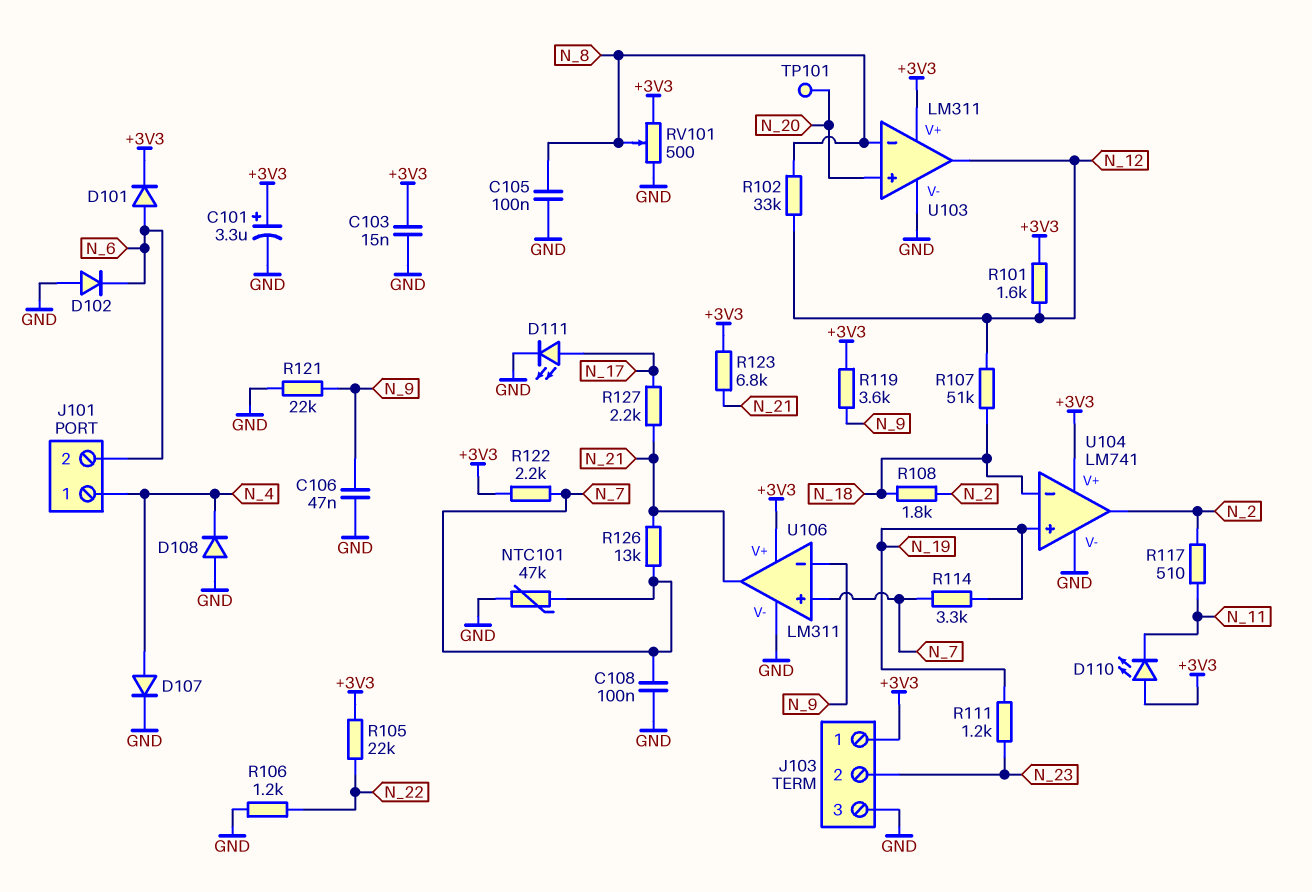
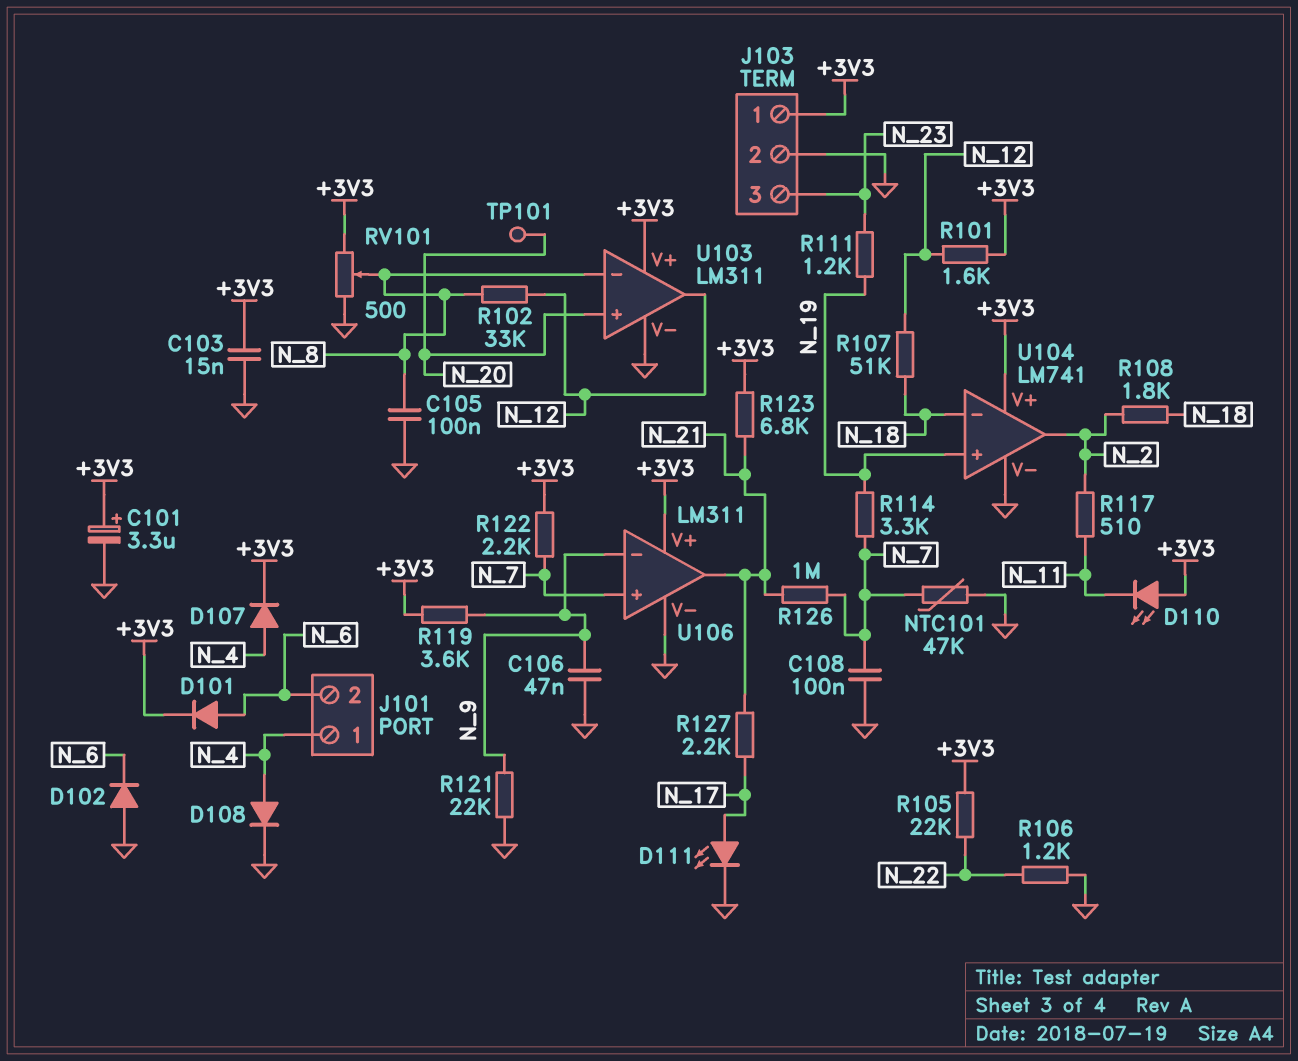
D107: diode (A N_4, K GND) -> diode (A N_4, K +3V3)
D108: diode (A GND, K N_4) -> diode (A N_4, K GND)
J103 pin 2: N_23 -> GND
J103 pin 3: GND -> N_23
R126: 13k (N_7, N_21) -> 1M (N_7, N_21)

